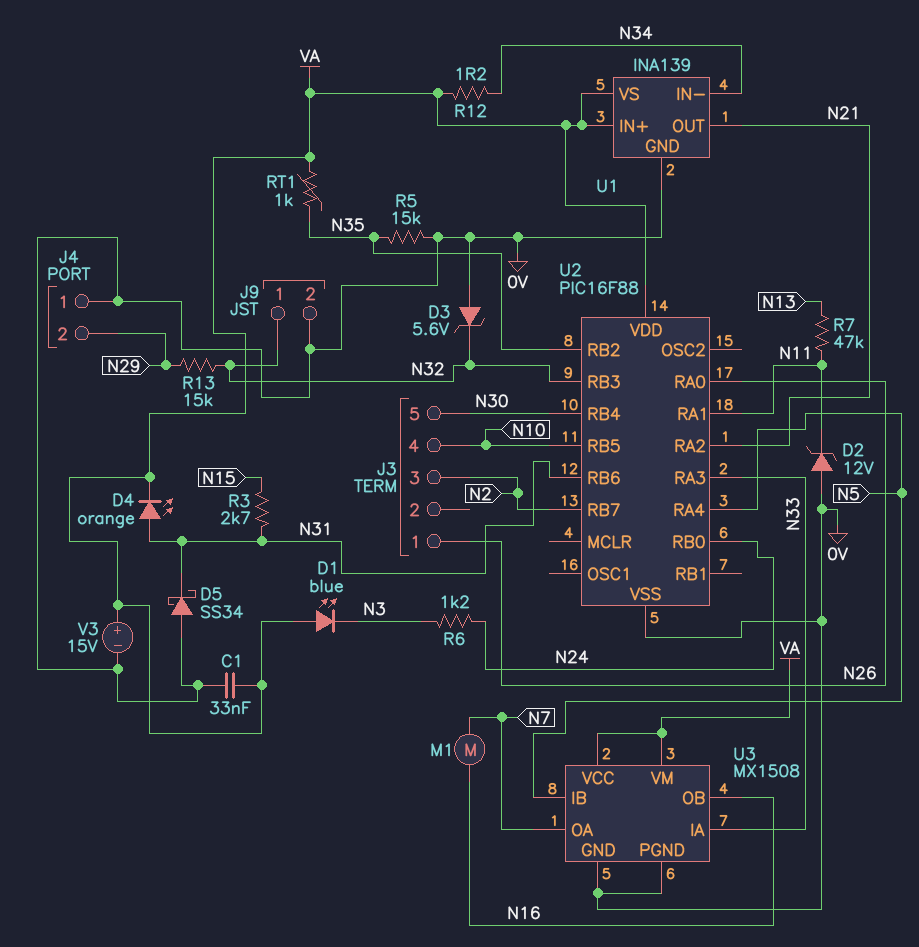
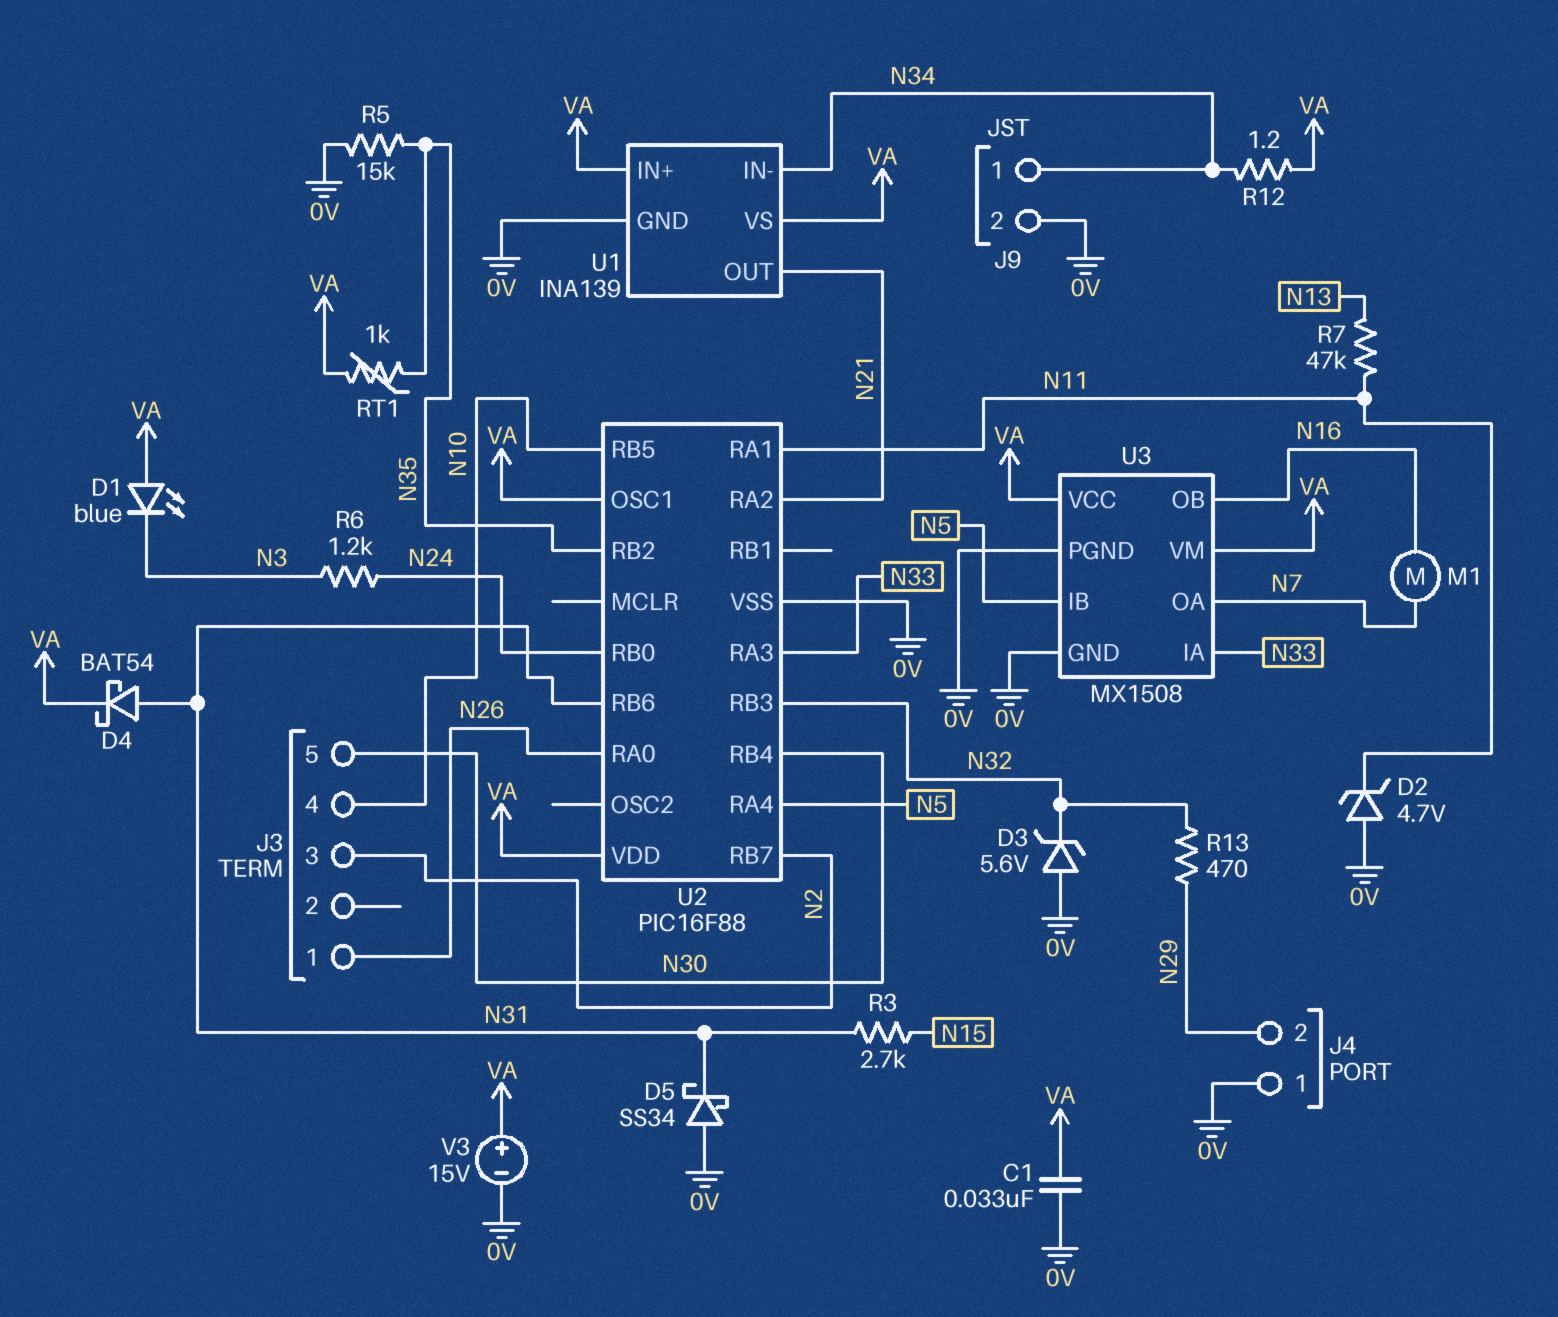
D2: zener 12V (A 0V, K N11) -> zener 4.7V (A 0V, K N11)
D4: LED orange (A N31, K VA) -> schottky BAT54 (A N31, K VA)
J9 pin 1: N32 -> N34
R13: 15k (N29, N32) -> 470 (N29, N32)
U2 pin OSC1: none -> VA

